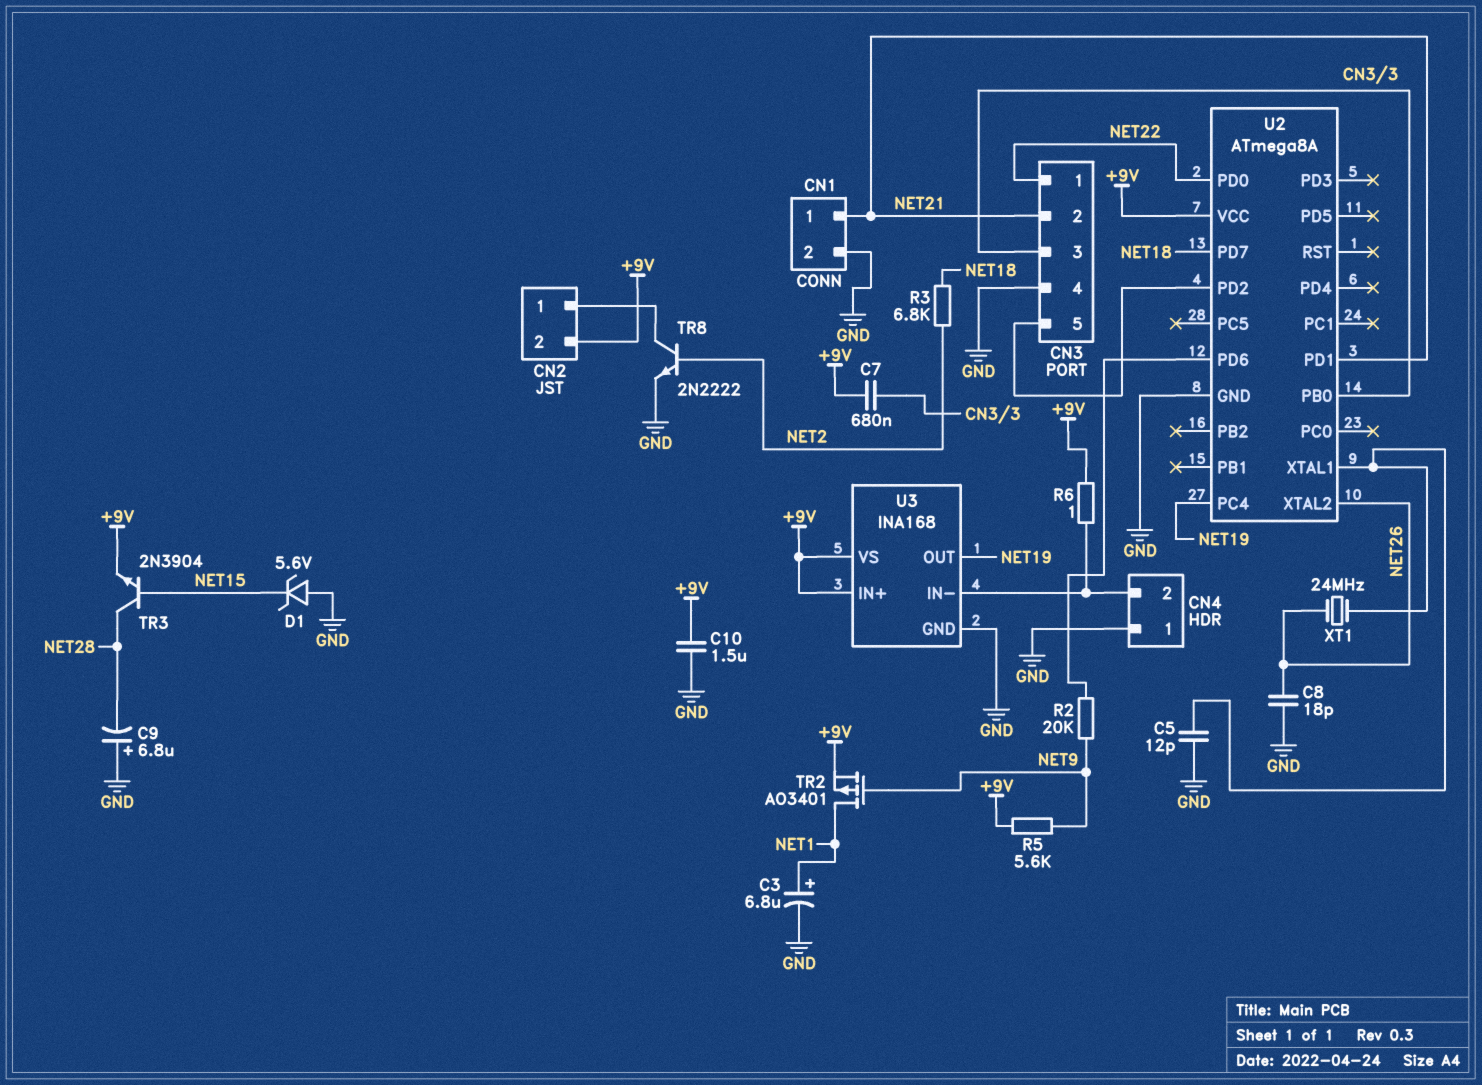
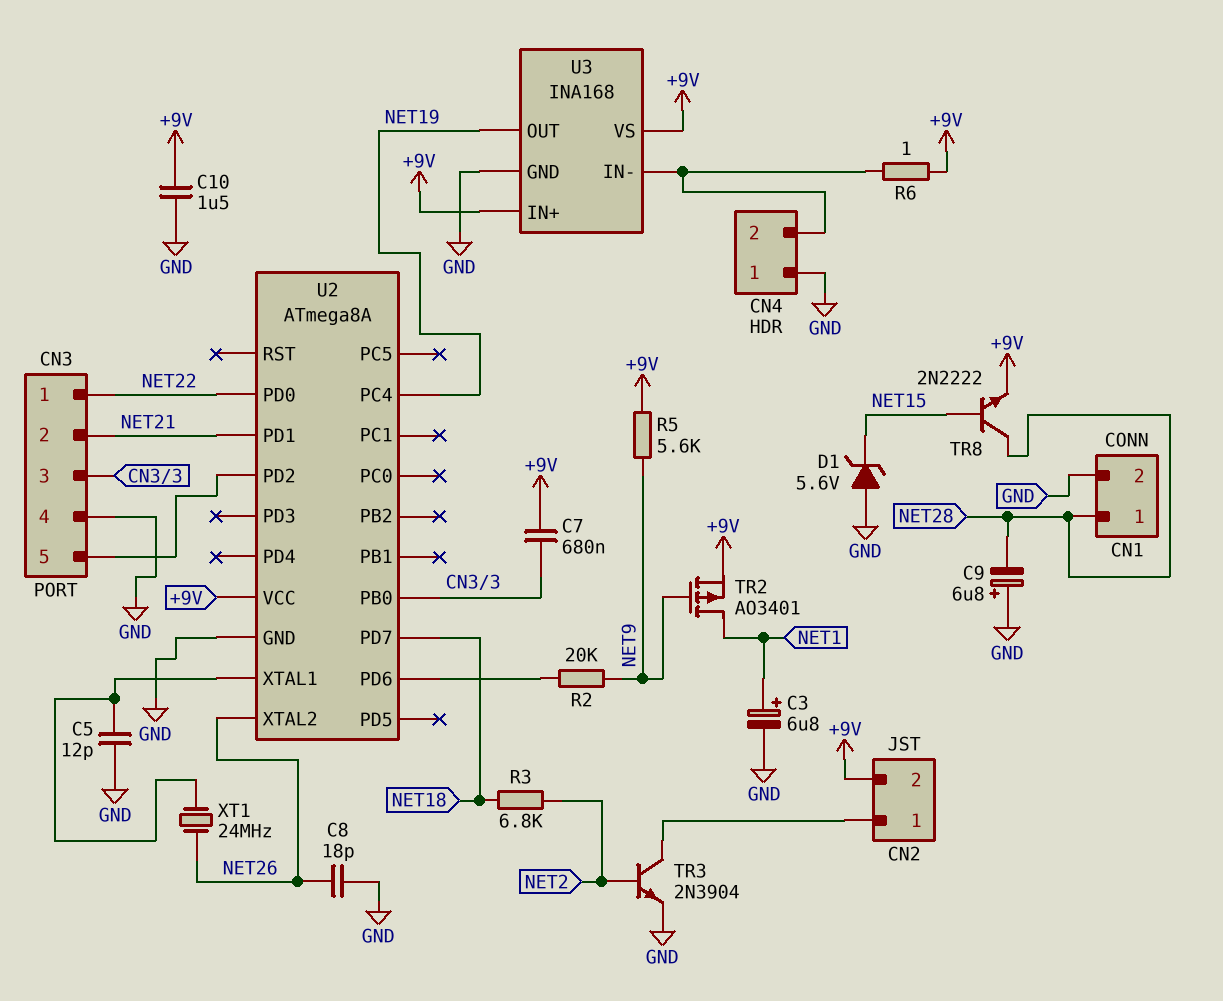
CN1 pin 1: NET21 -> NET28
TR3: NPN 2N3904 (B NET15, C NET28, E +9V) -> NPN 2N3904 (B NET2, C CN2/1, E GND)
TR8: NPN 2N2222 (B NET2, C CN2/1, E GND) -> NPN 2N2222 (B NET15, C NET28, E +9V)

